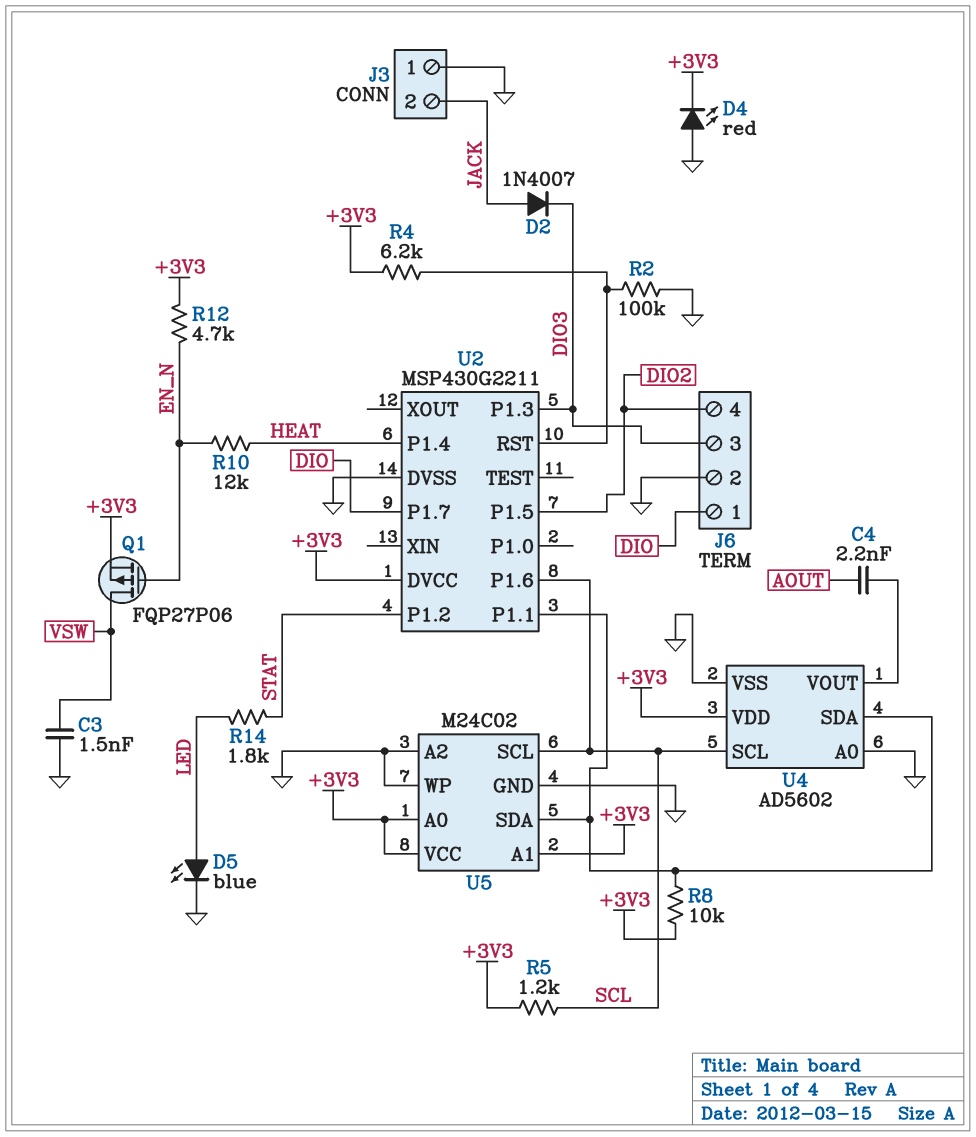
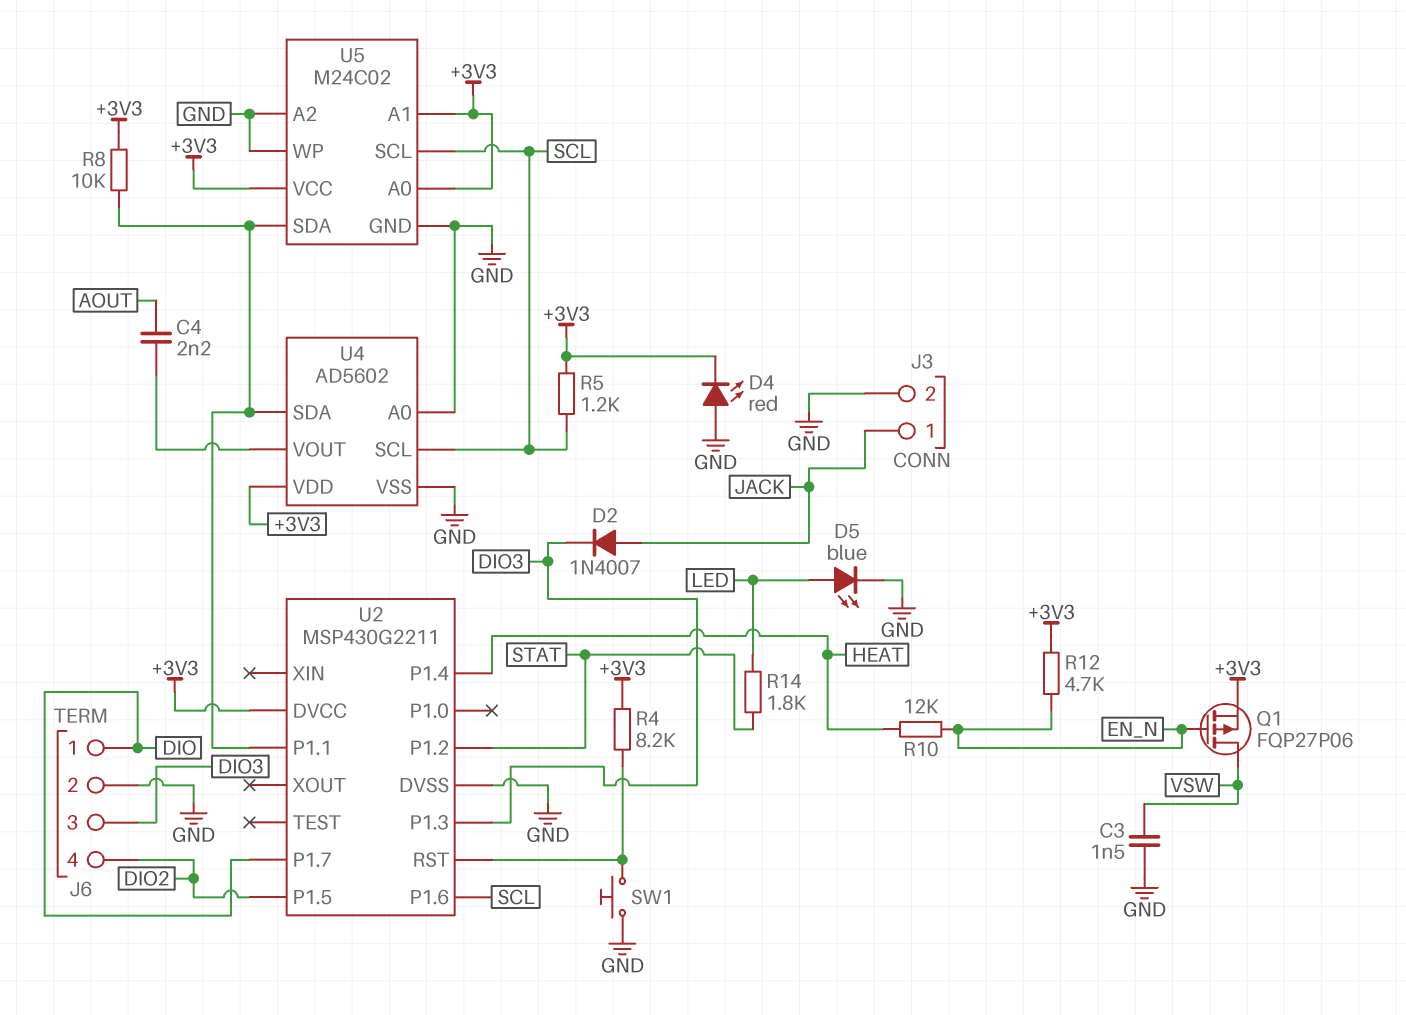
J3 pin 1: GND -> JACK
J3 pin 2: JACK -> GND
R2: 100k (GND, U2/RST) -> none
R4: 6.2k (+3V3, U2/RST) -> 8.2k (+3V3, U2/RST)
SW1: none -> button (GND, U2/RST)

